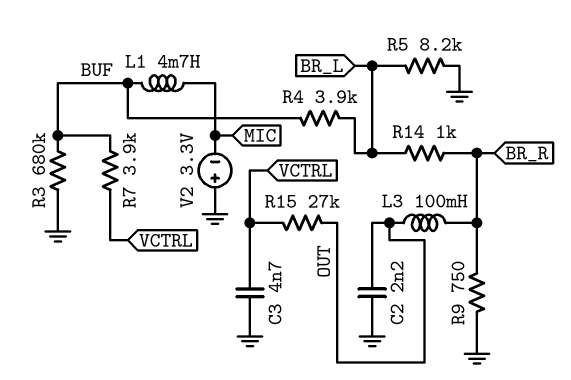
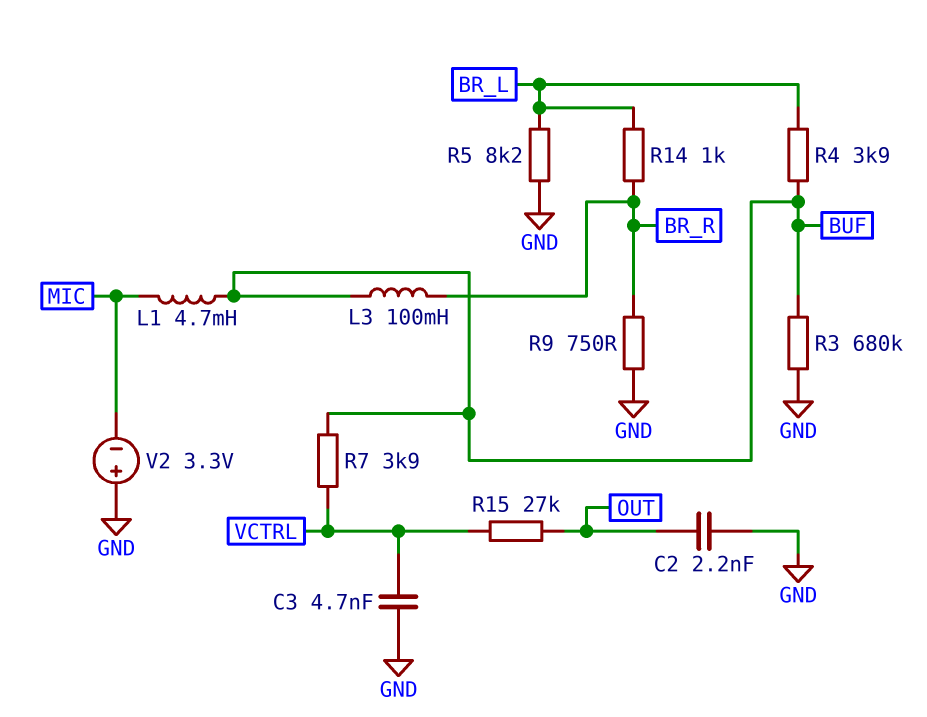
L3: 100mH (BR_R, OUT) -> 100mH (BR_R, BUF)

